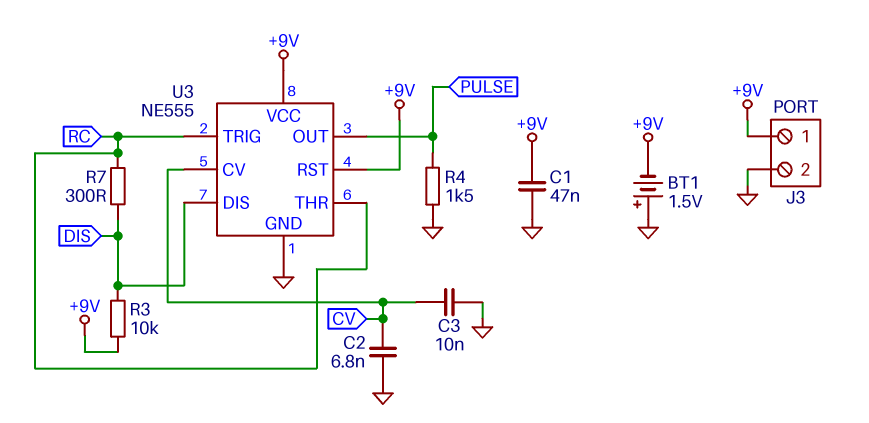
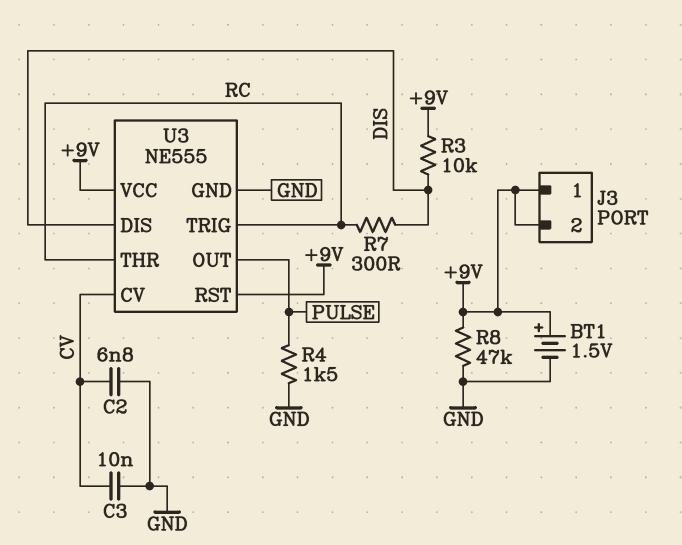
BT1: 1.5V (plus GND, minus +9V) -> 1.5V (plus +9V, minus GND)
C1: 47nF (+9V, GND) -> none
J3 pin 2: GND -> +9V
R8: none -> 47k (+9V, GND)

